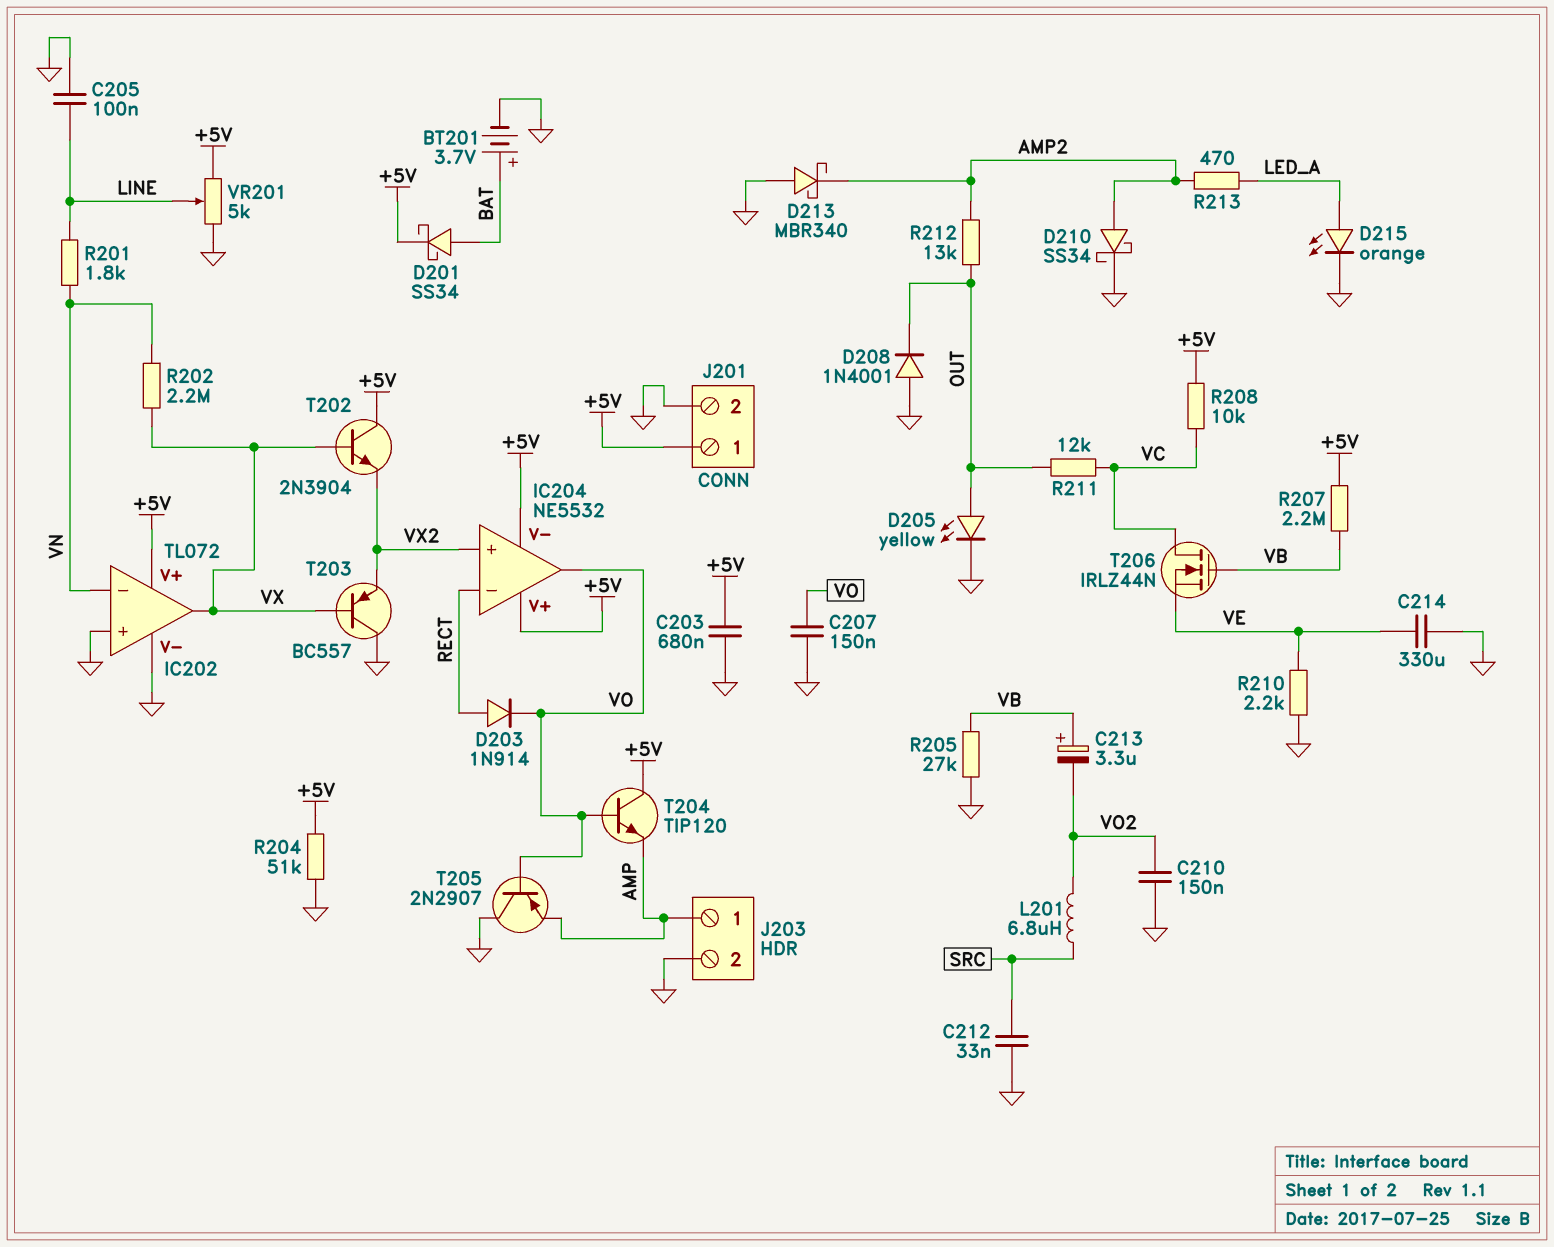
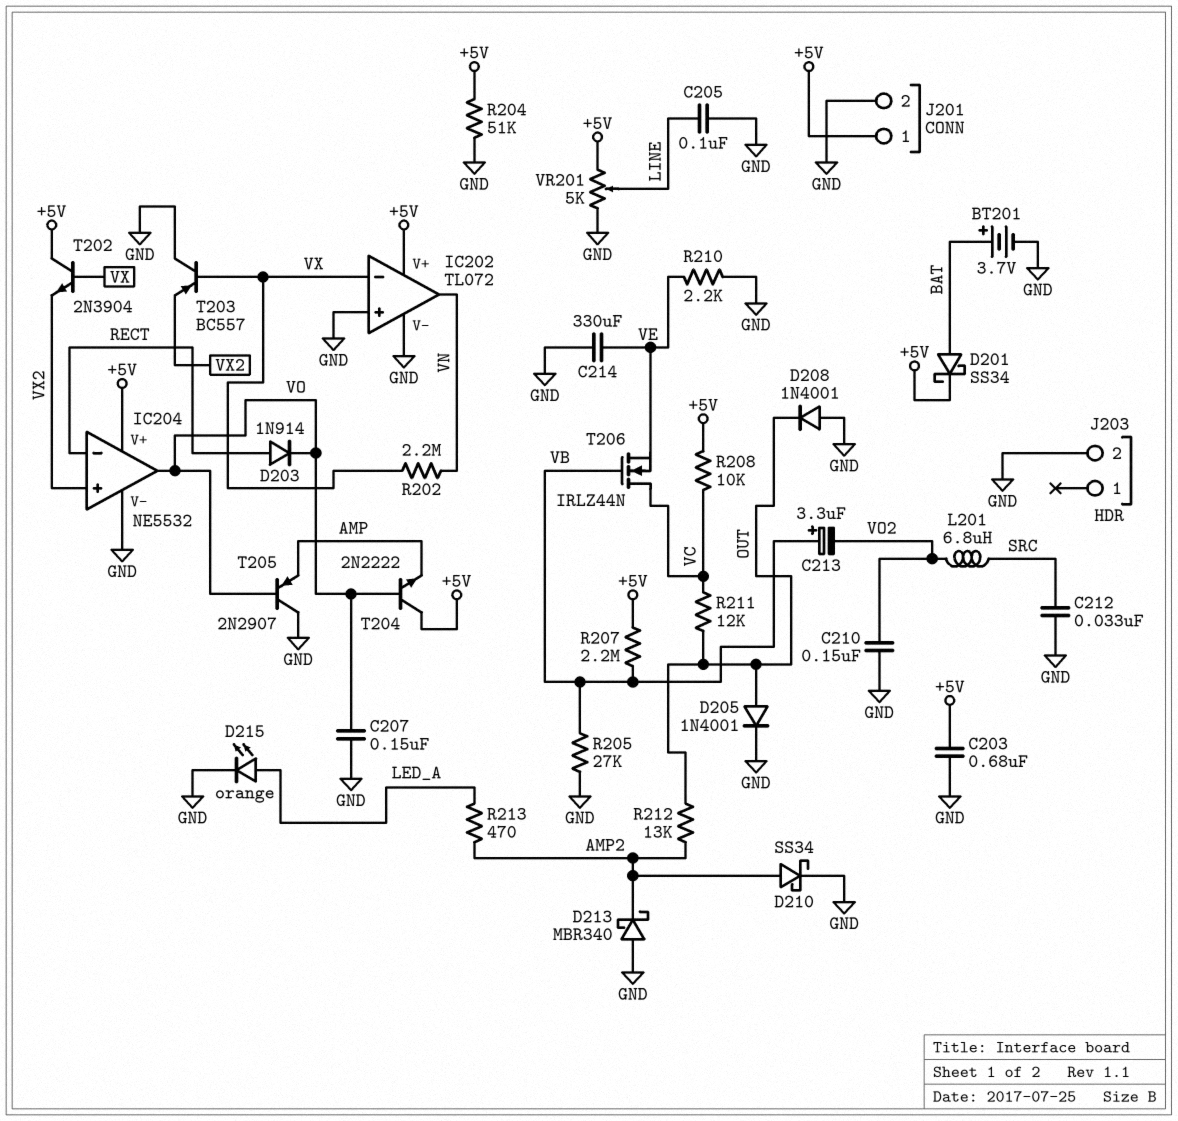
D205: LED yellow (A OUT, K GND) -> diode 1N4001 (A OUT, K GND)
IC202 pin in-: VN -> VX
IC202 pin out: VX -> VN
IC204 pin V-: +5V -> GND
J203 pin 1: AMP -> none
R201: 1.8k (LINE, VN) -> none
T204: NPN TIP120 (B VO, C +5V, E AMP) -> NPN 2N2222 (B VO, C +5V, E AMP)

